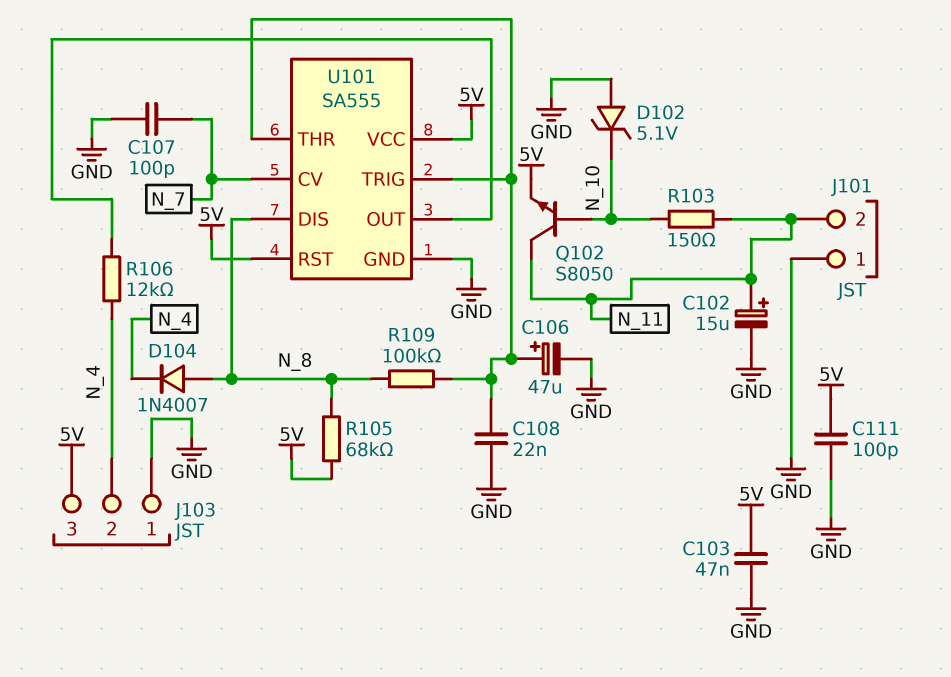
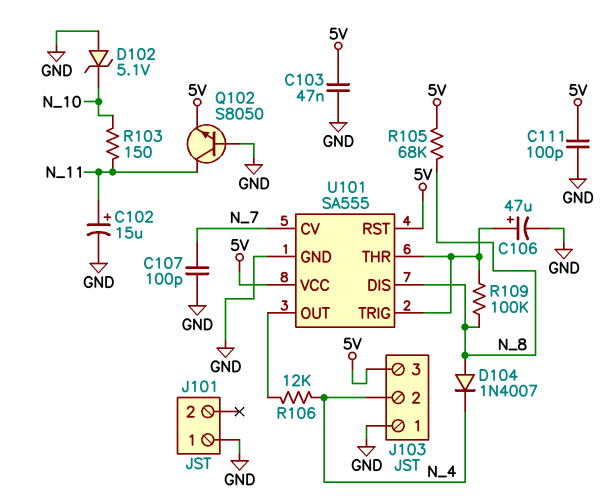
C108: 22nF (GND, U101/THR) -> none
J101 pin 2: N_11 -> none
Q102: NPN S8050 (B N_10, C N_11, E 5V) -> NPN S8050 (B GND, C N_11, E 5V)

